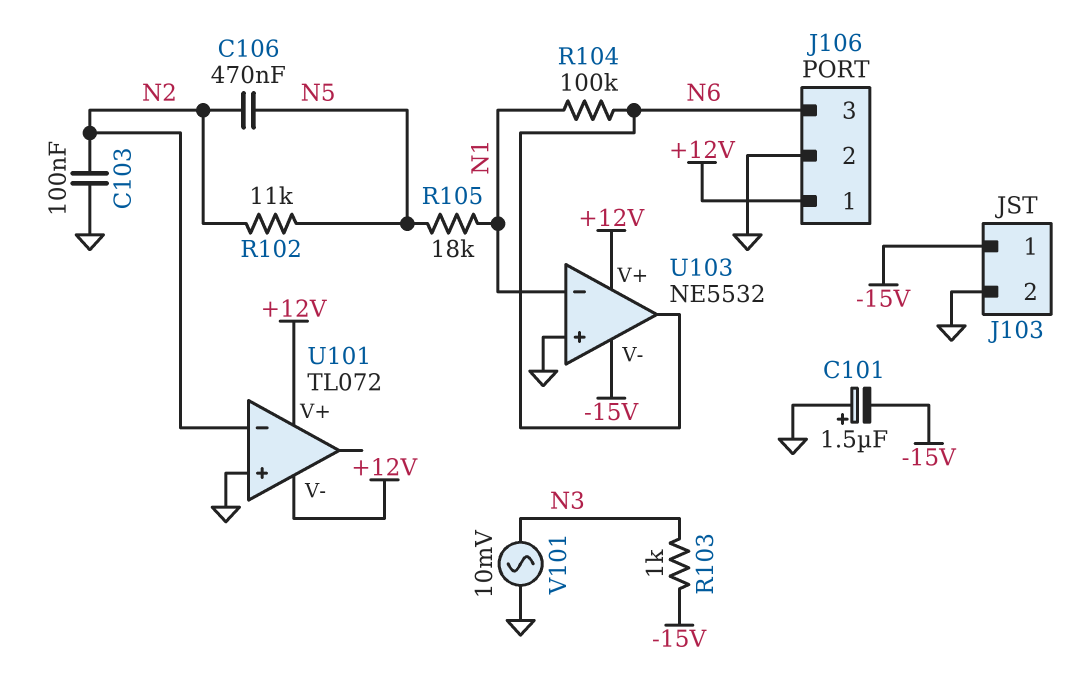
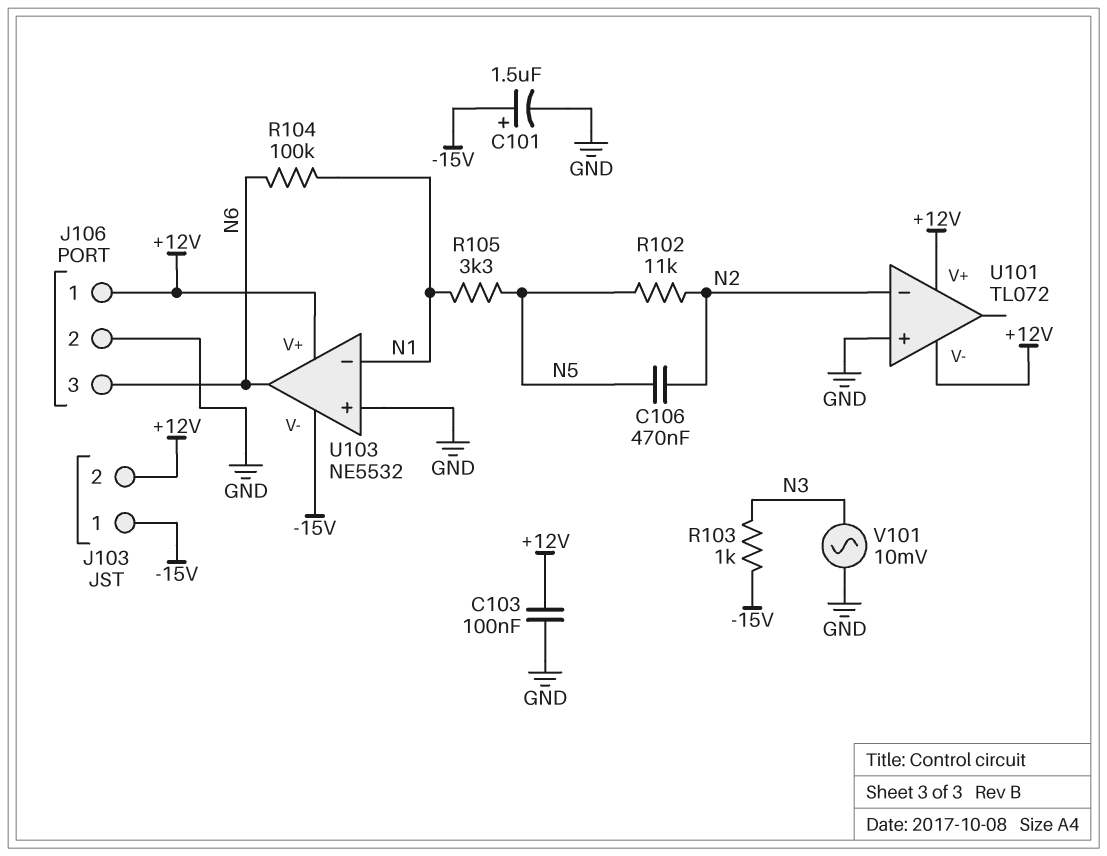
C101: 1.5uF (plus GND, minus -15V) -> 1.5uF (plus -15V, minus GND)
C103: 100nF (GND, N2) -> 100nF (+12V, GND)
J103 pin 2: GND -> +12V
R105: 18k (N1, N5) -> 3.3k (N1, N5)

